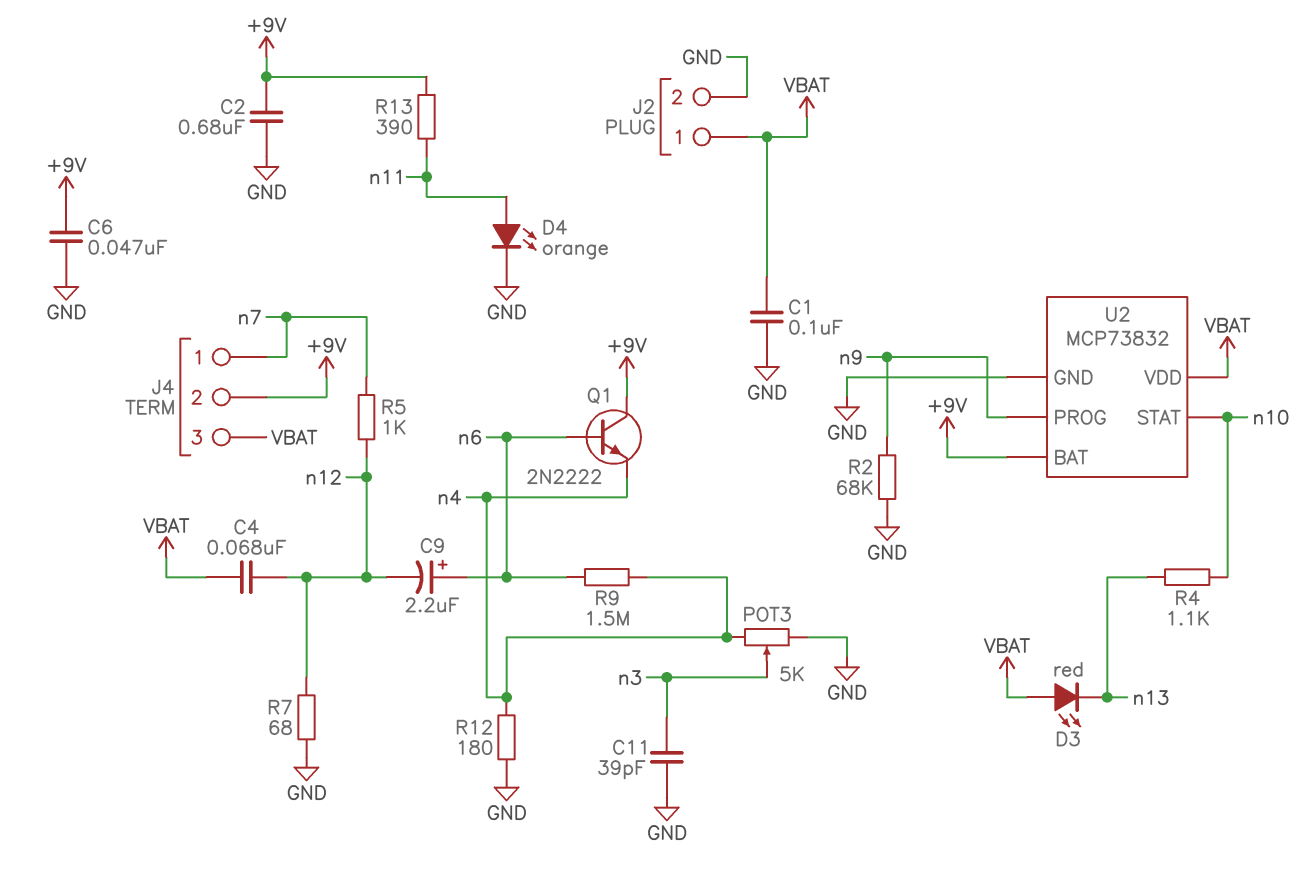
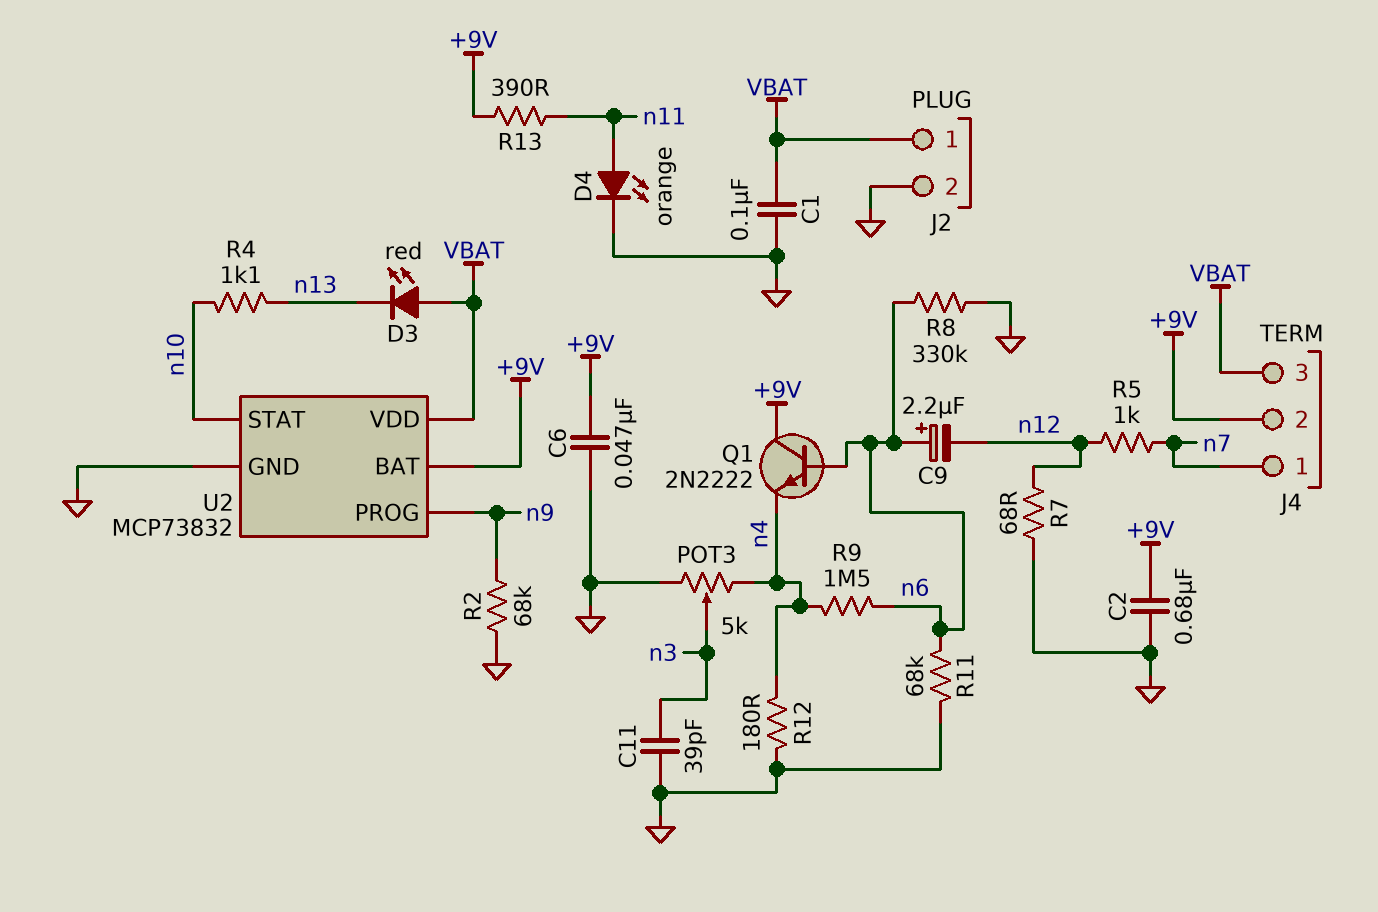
C4: 68nF (VBAT, n12) -> none
R8: none -> 330k (GND, n6)
R11: none -> 68k (GND, n6)

